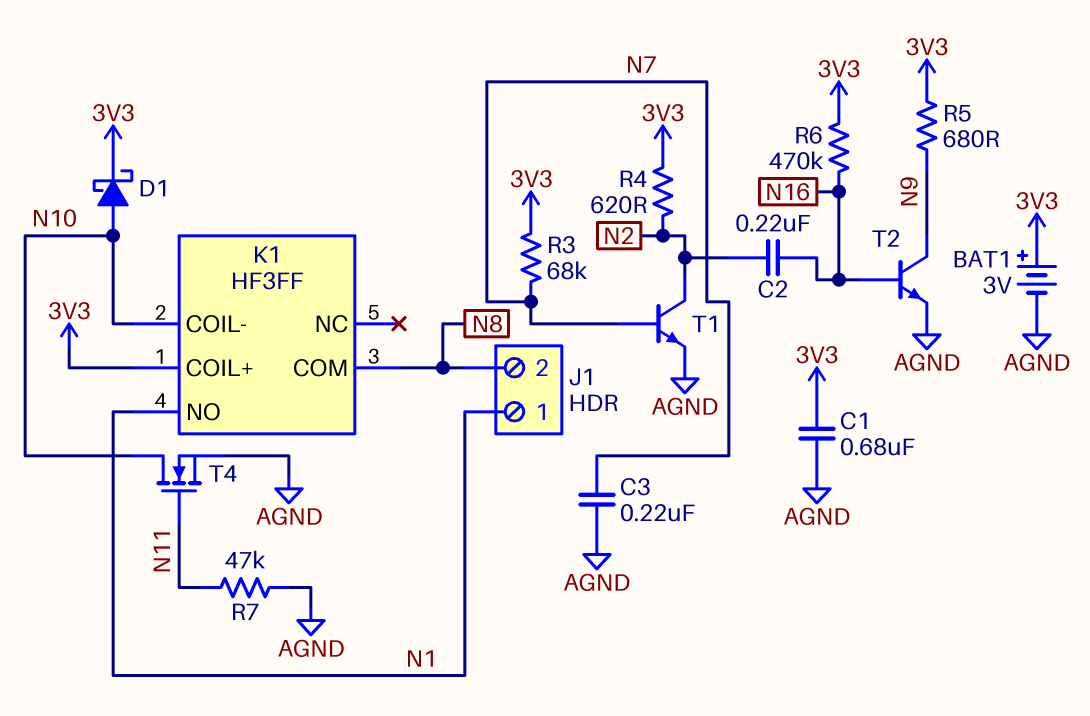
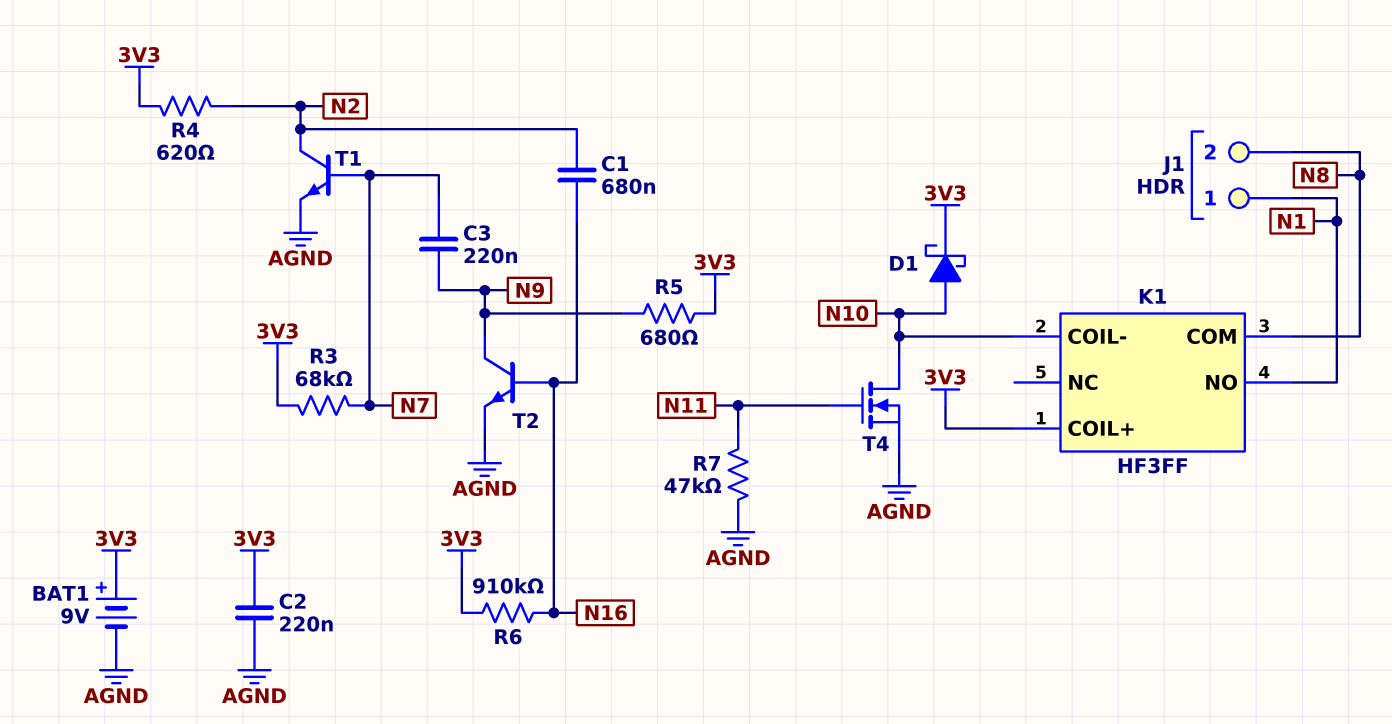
BAT1: 3V (plus 3V3, minus AGND) -> 9V (plus 3V3, minus AGND)
C1: 680nF (3V3, AGND) -> 680nF (N2, N16)
C2: 220nF (N2, N16) -> 220nF (3V3, AGND)
C3: 220nF (AGND, N7) -> 220nF (N7, N9)
R6: 470k (3V3, N16) -> 910k (3V3, N16)

